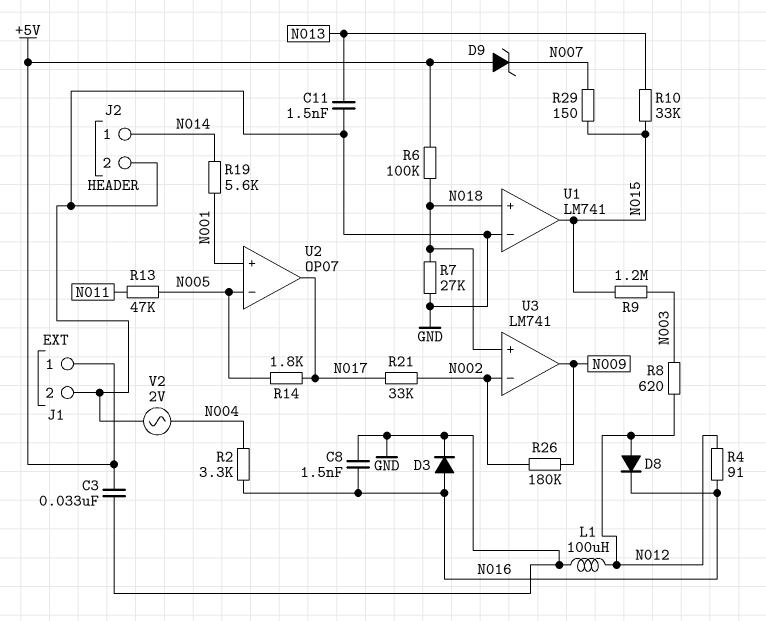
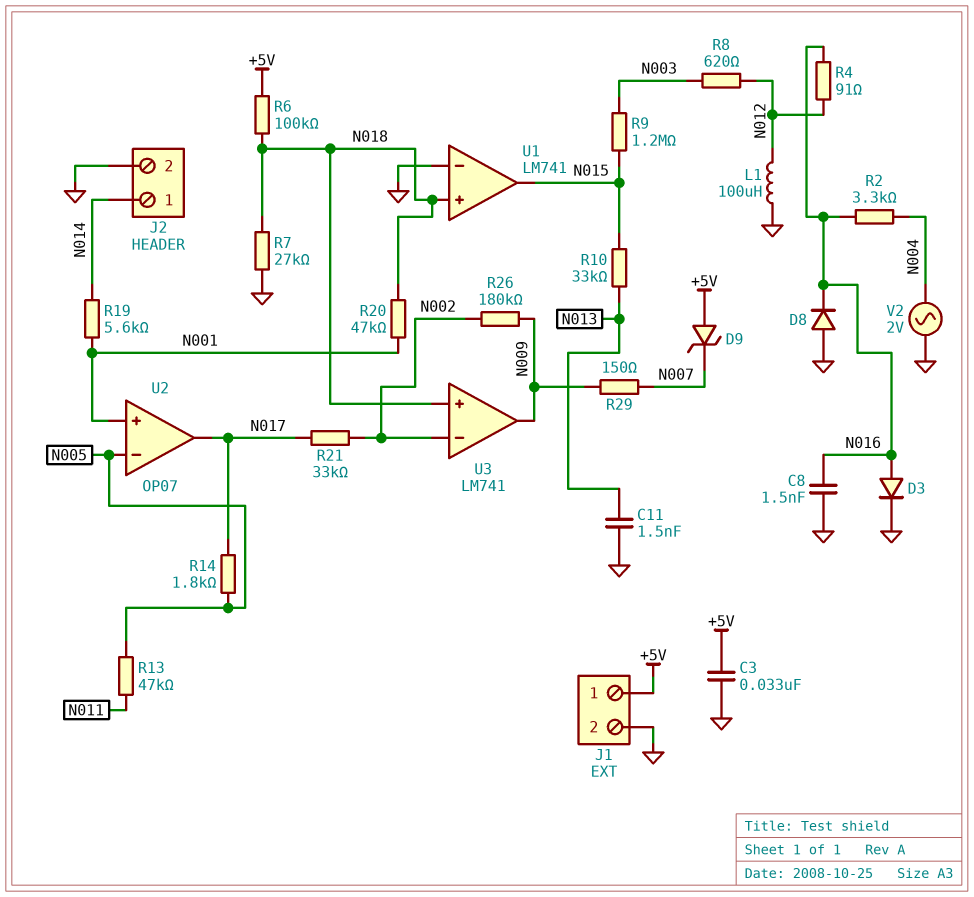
D8: diode (A N012, K N016) -> diode (A GND, K N016)
R20: none -> 47k (N001, N018)
R29: 150 (N007, N015) -> 150 (N007, N009)

